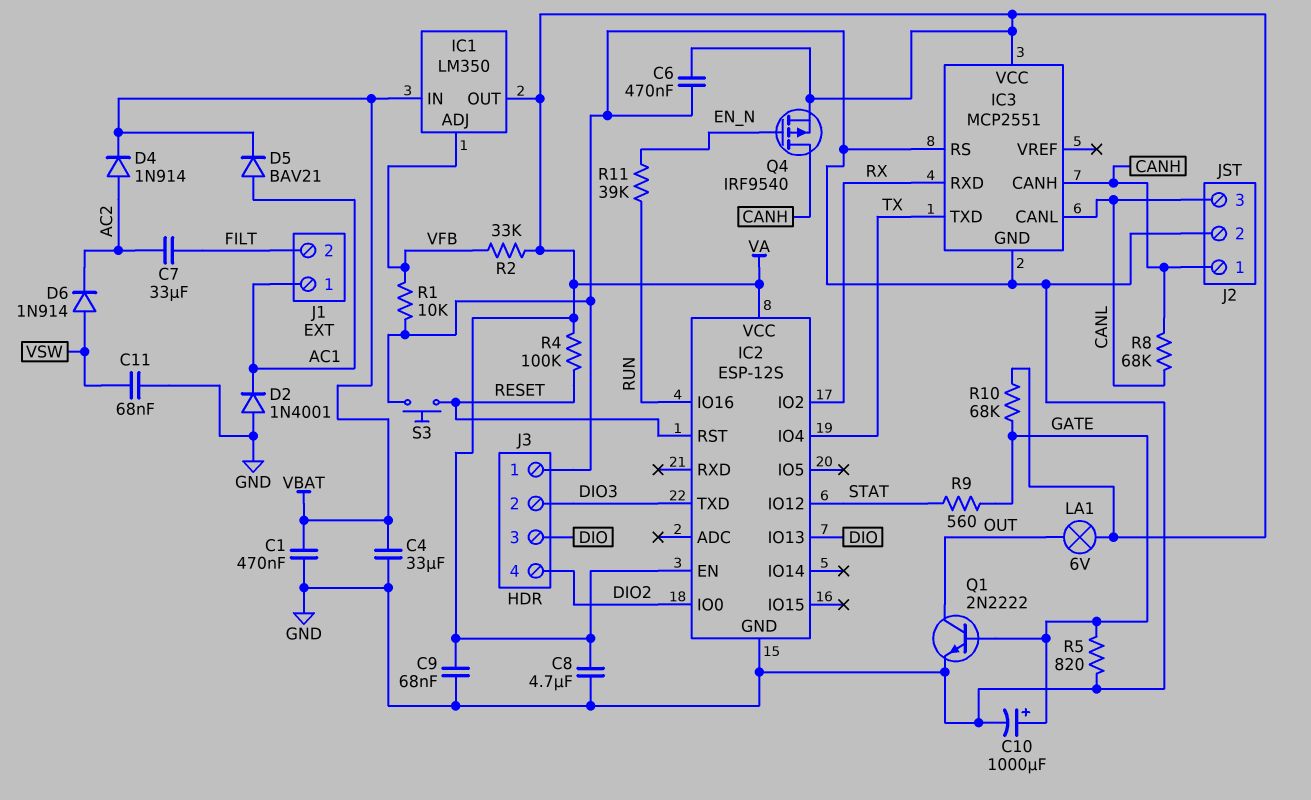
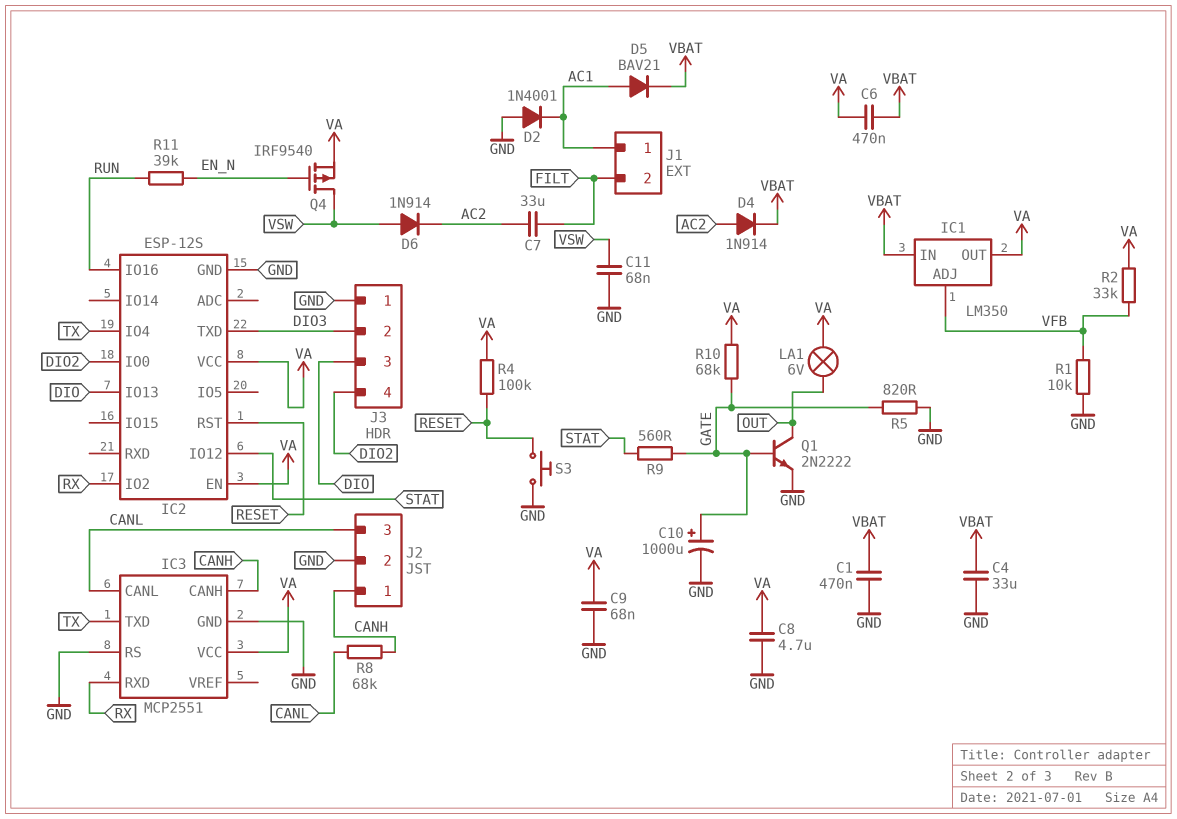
C6: 470nF (GND, VA) -> 470nF (VA, VBAT)
Q4: PMOS IRF9540 (G EN_N, D CANH, S VA) -> PMOS IRF9540 (G EN_N, D VSW, S VA)

